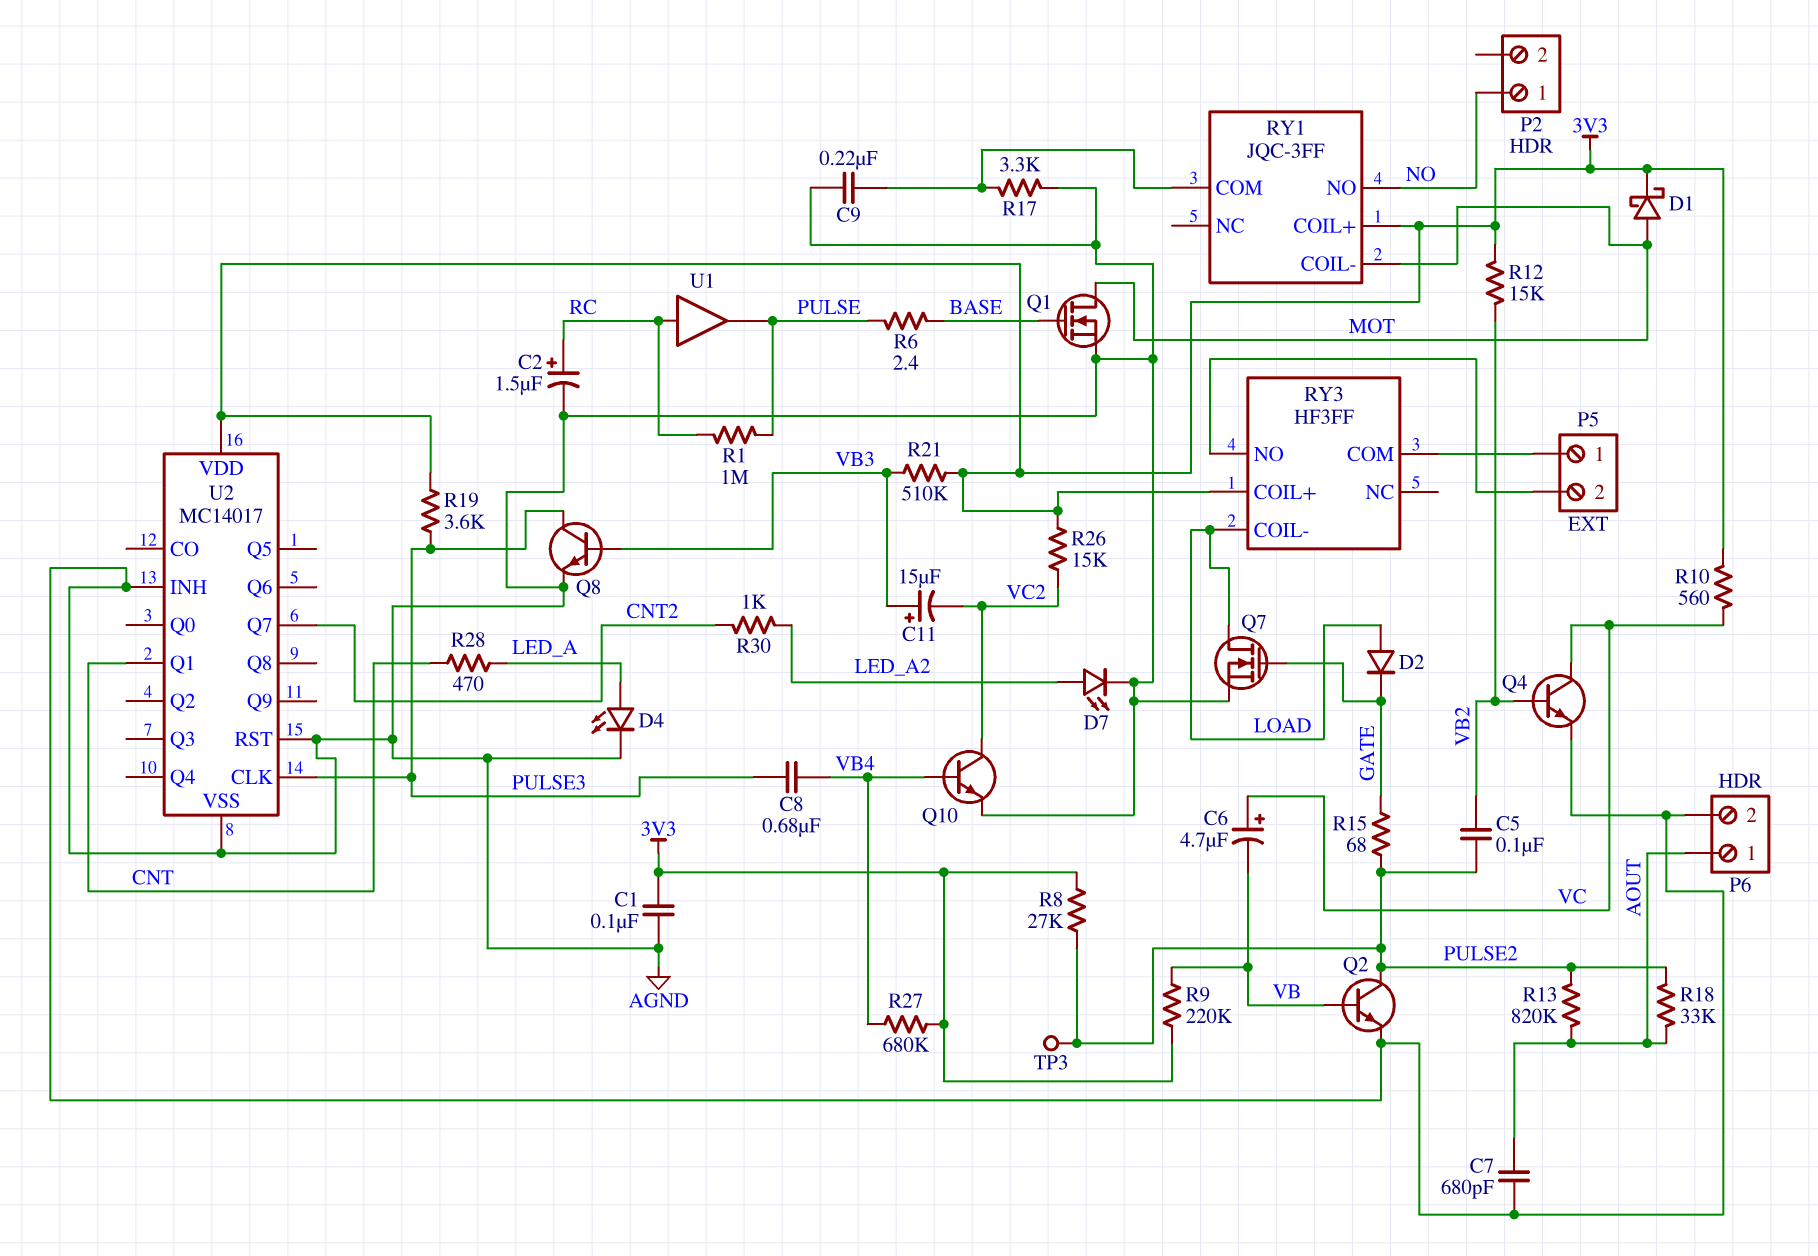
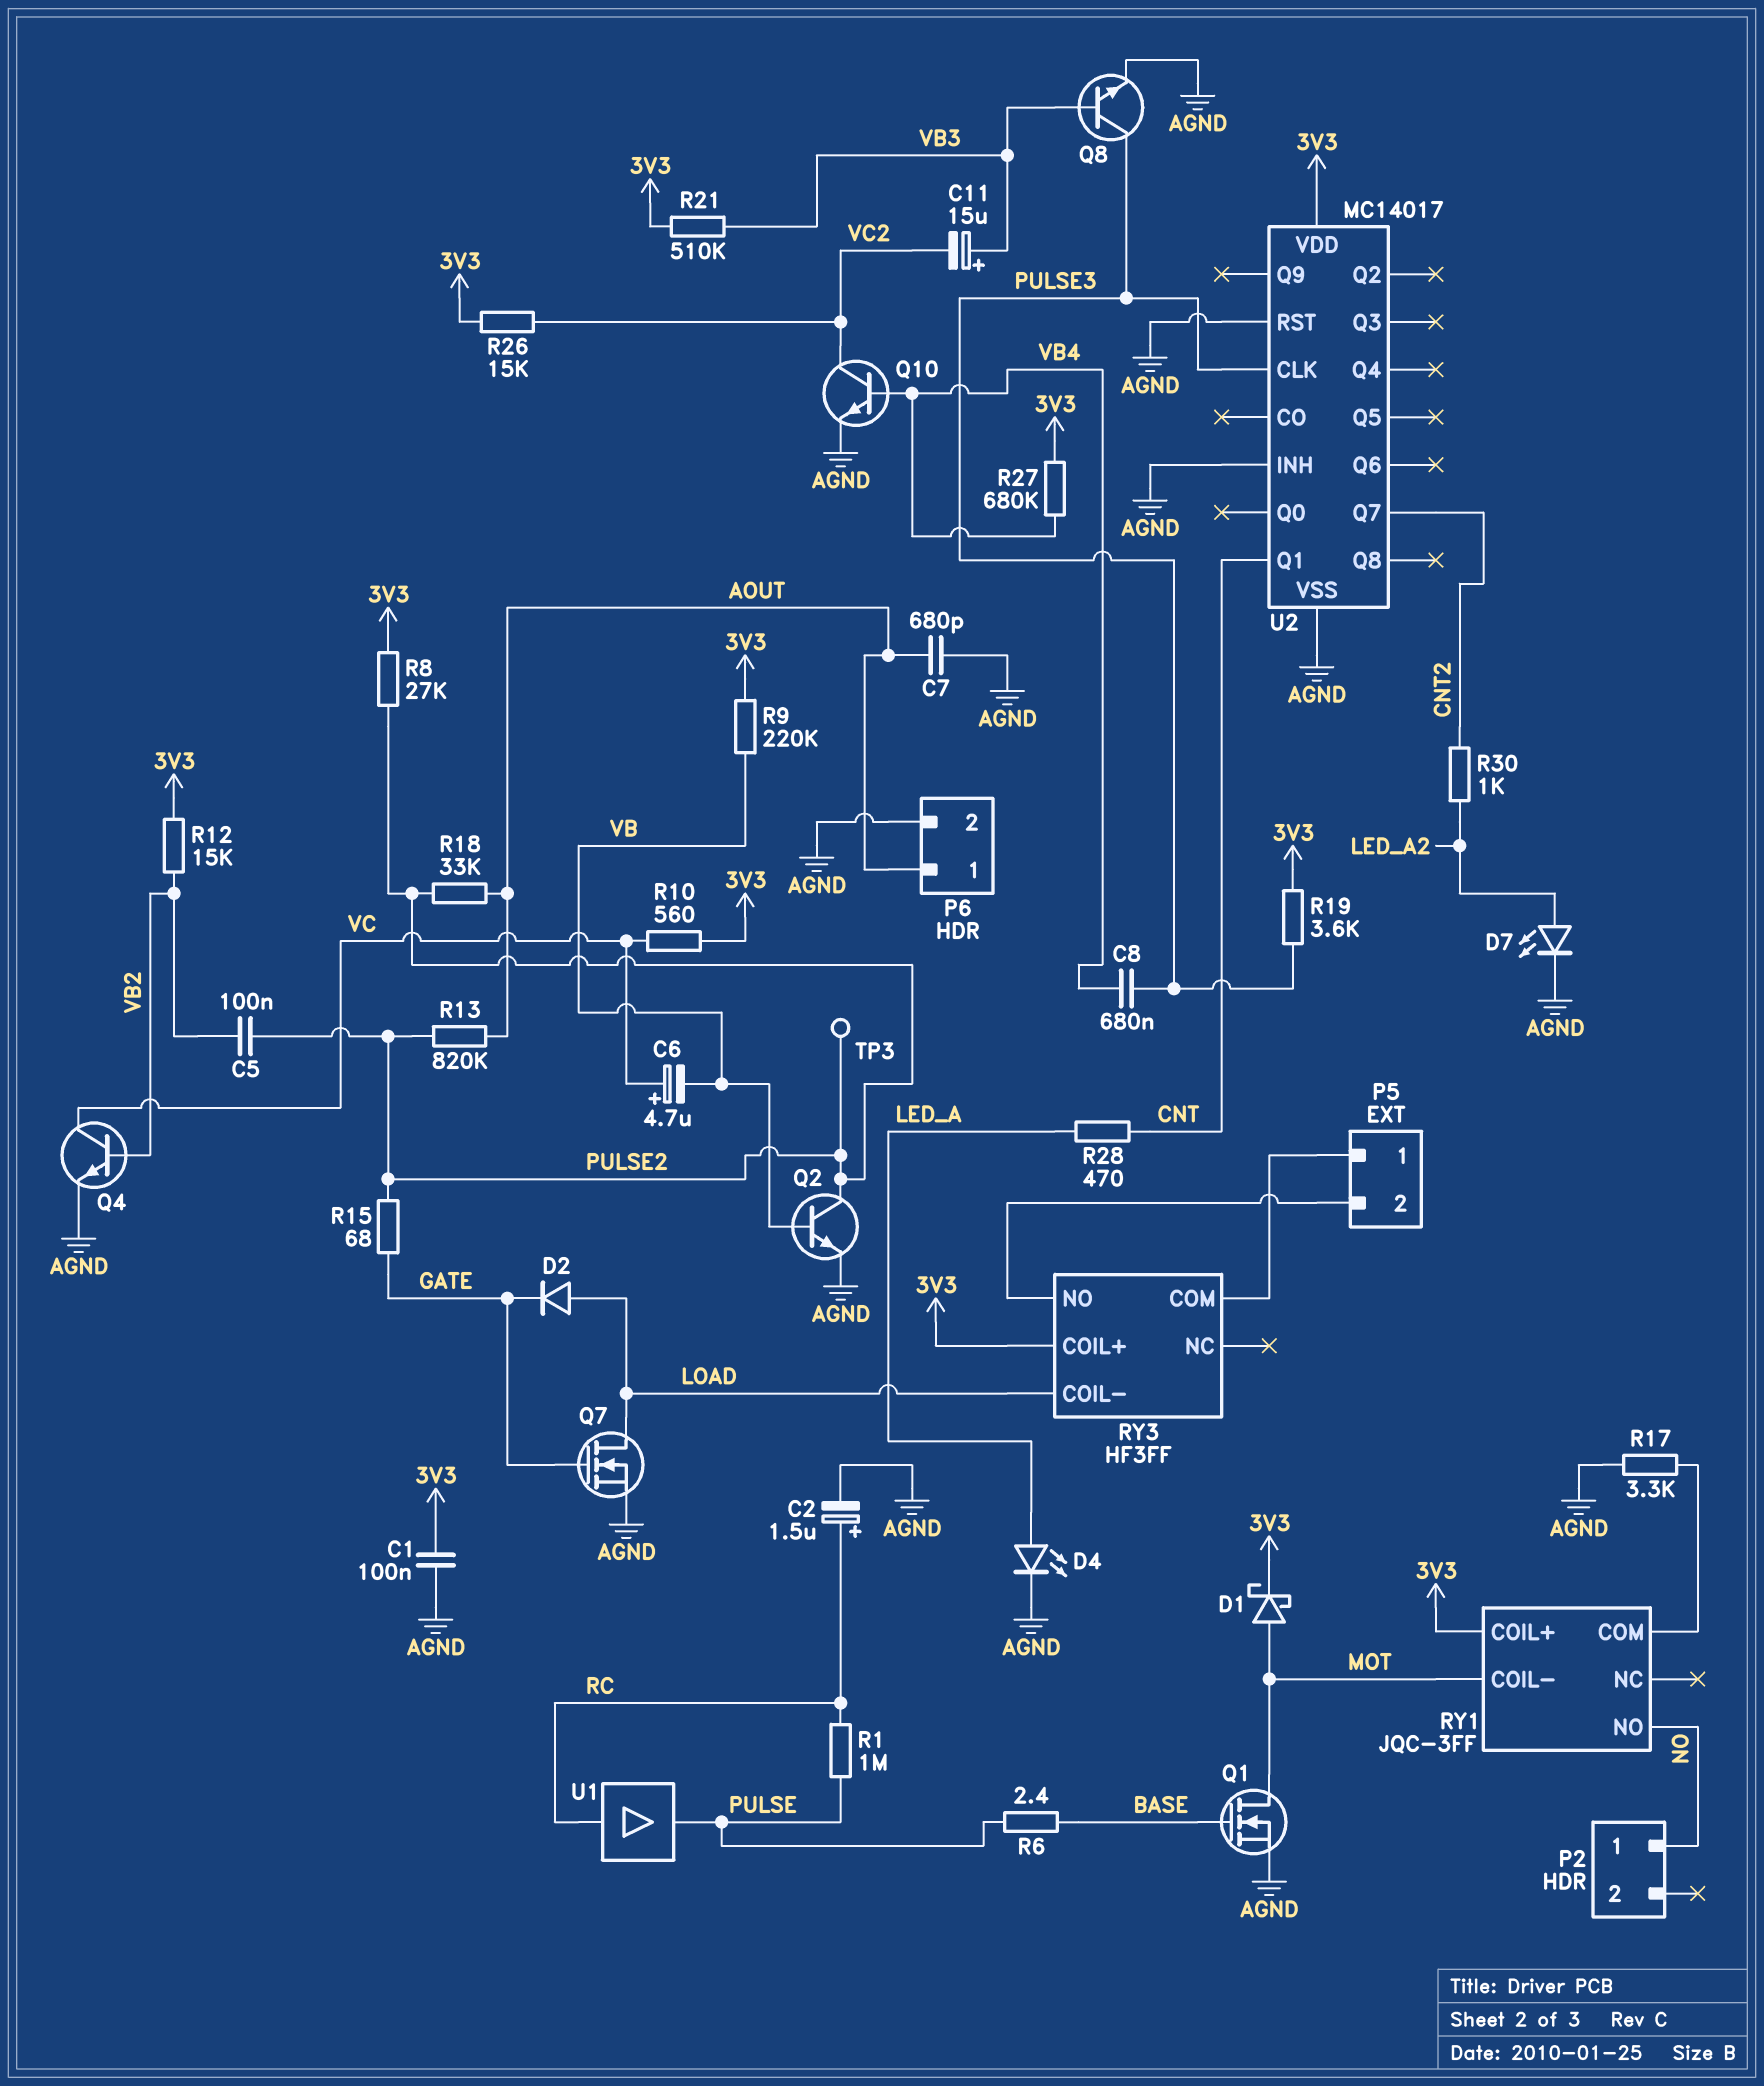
C9: 220nF (AGND, RY1/COM) -> none

